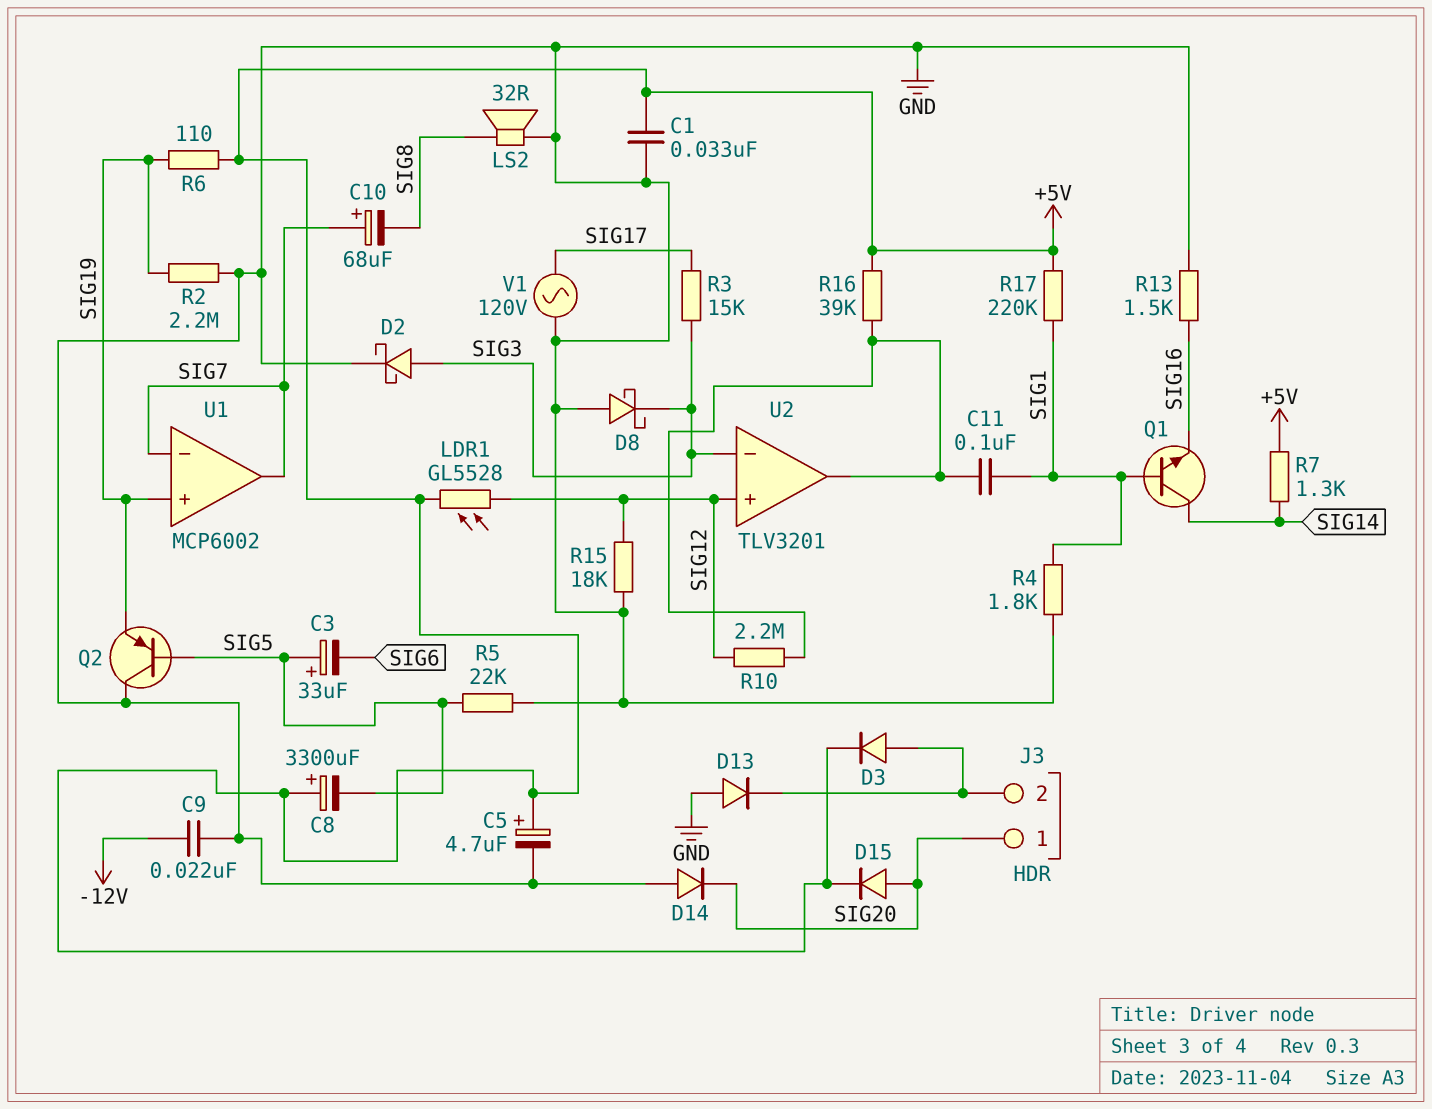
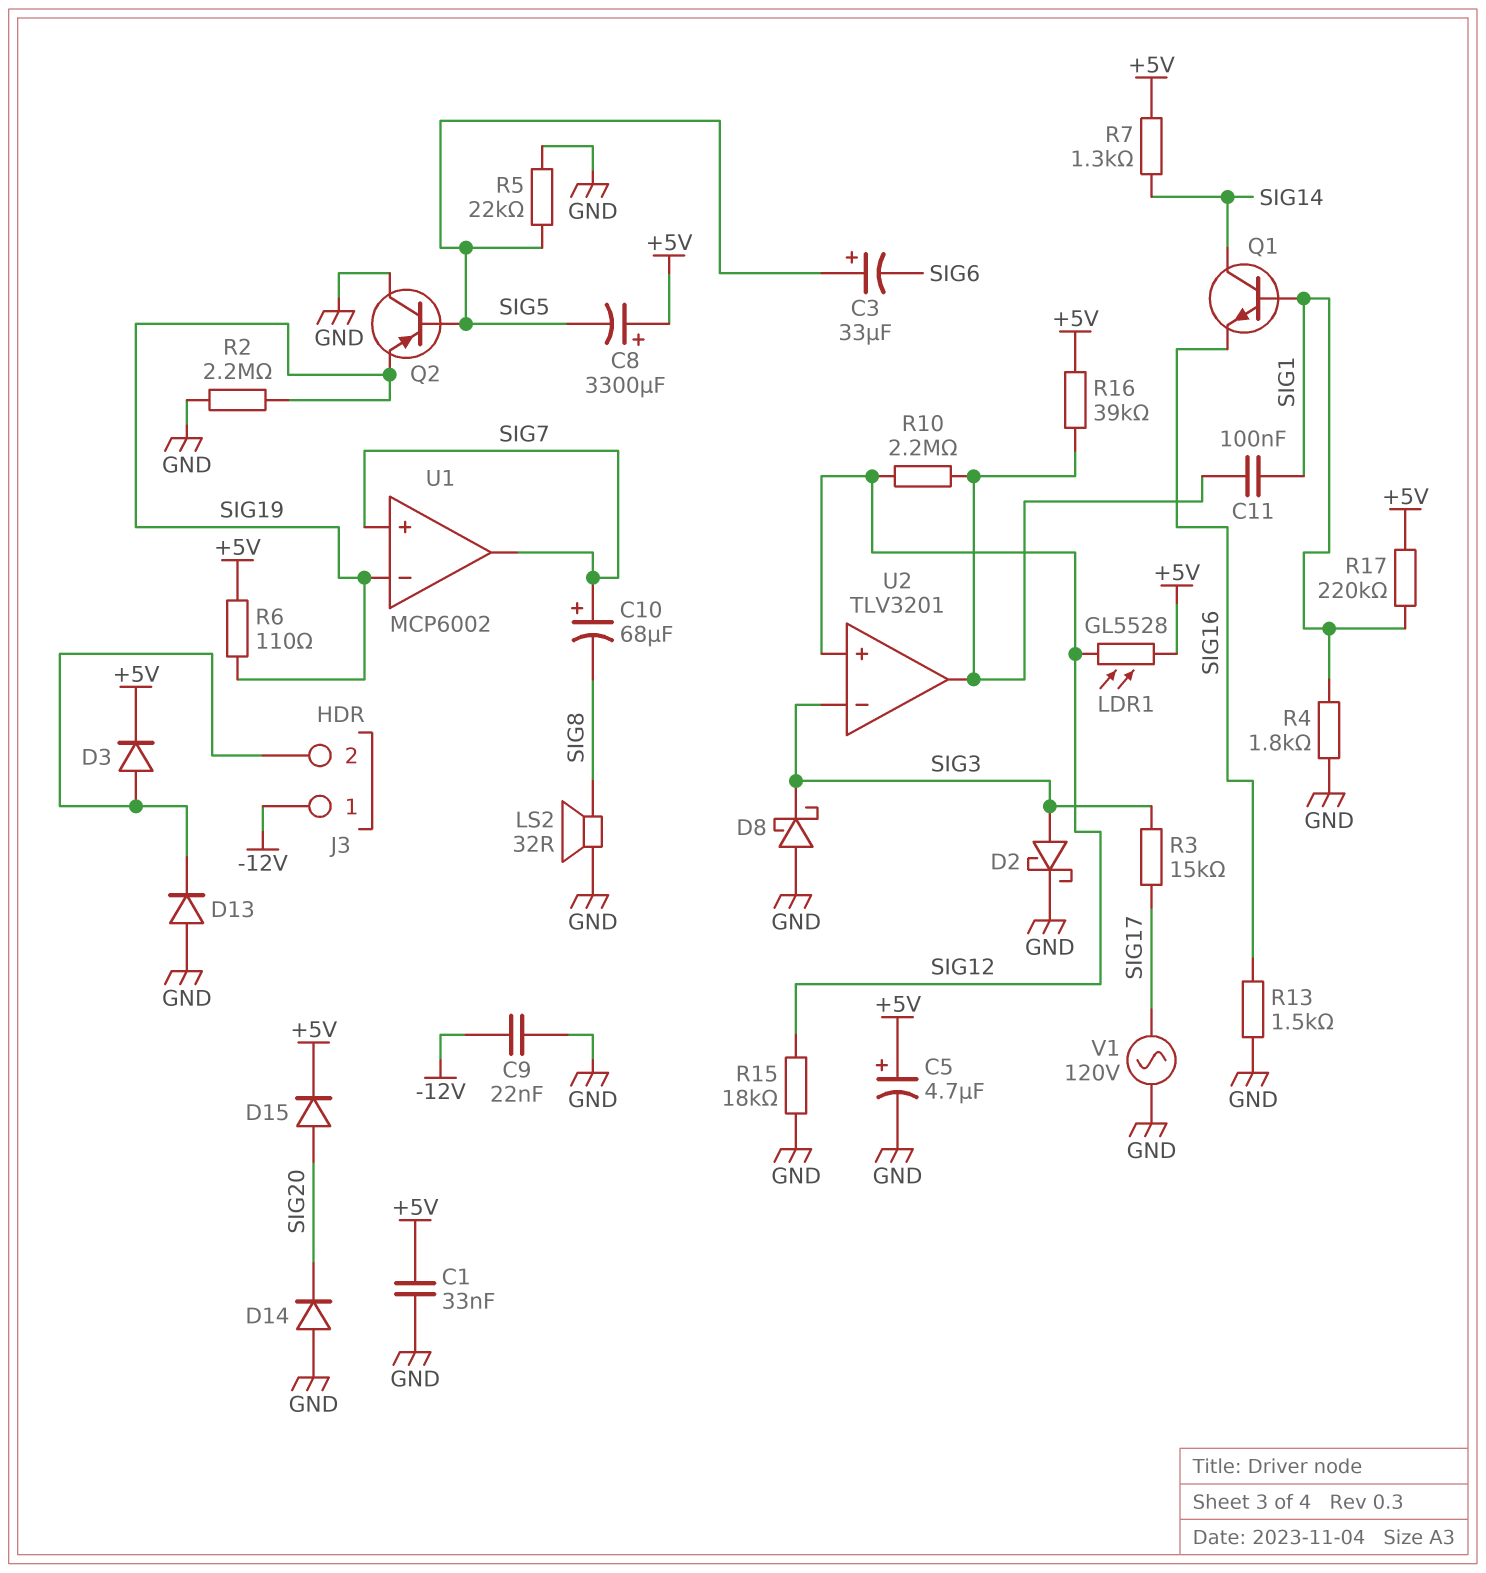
J3 pin 1: SIG20 -> -12V
U1 pin in+: SIG19 -> SIG7
U1 pin in-: SIG7 -> SIG19

